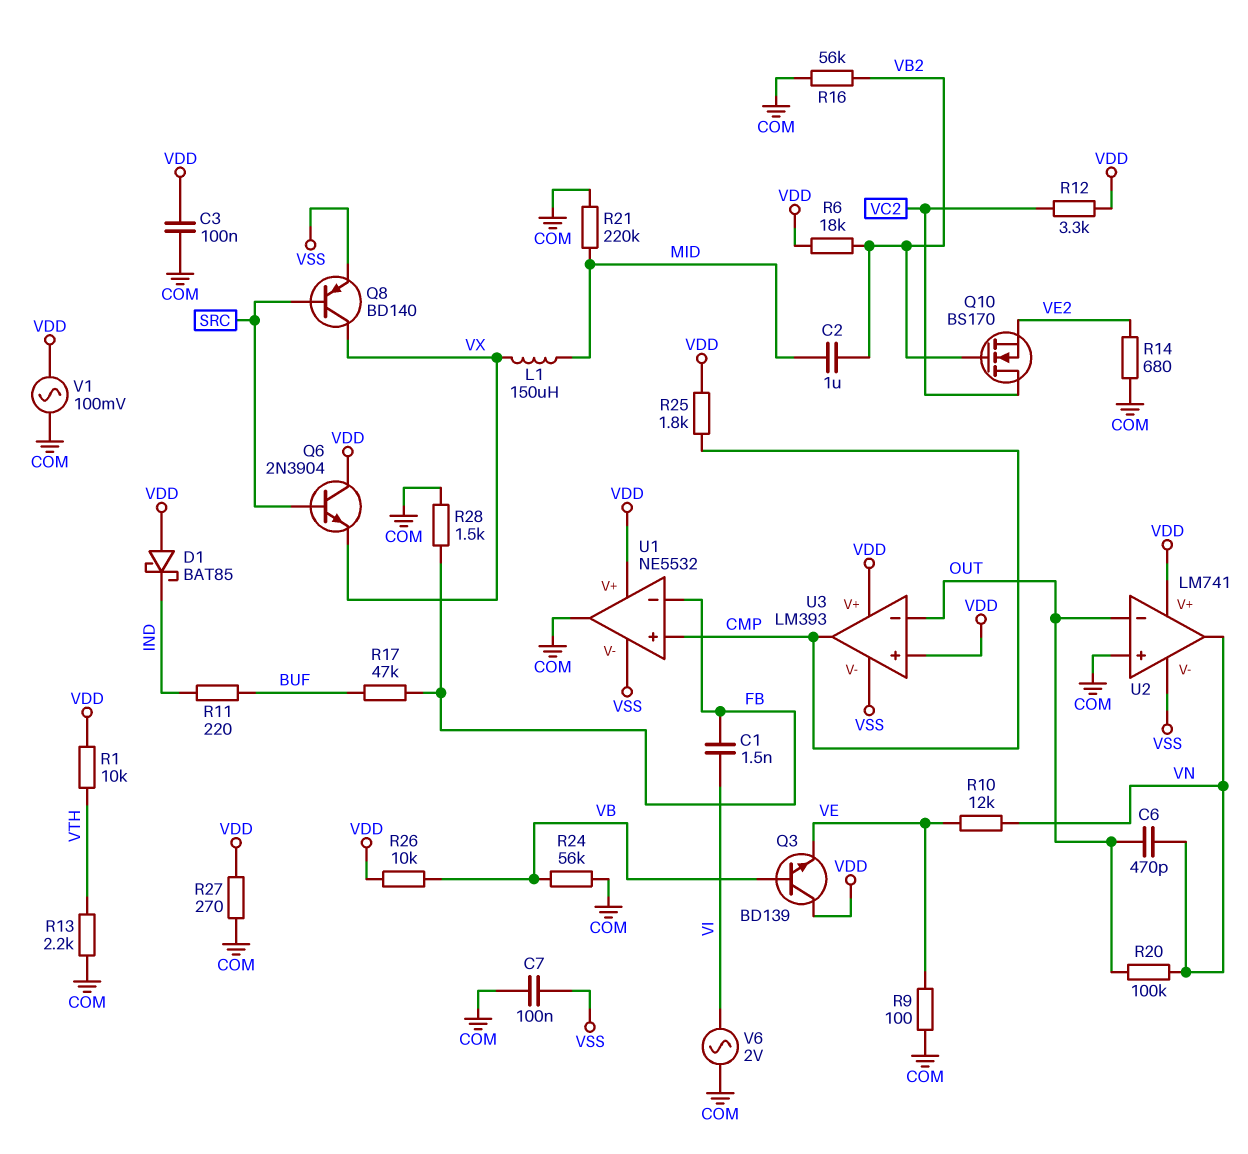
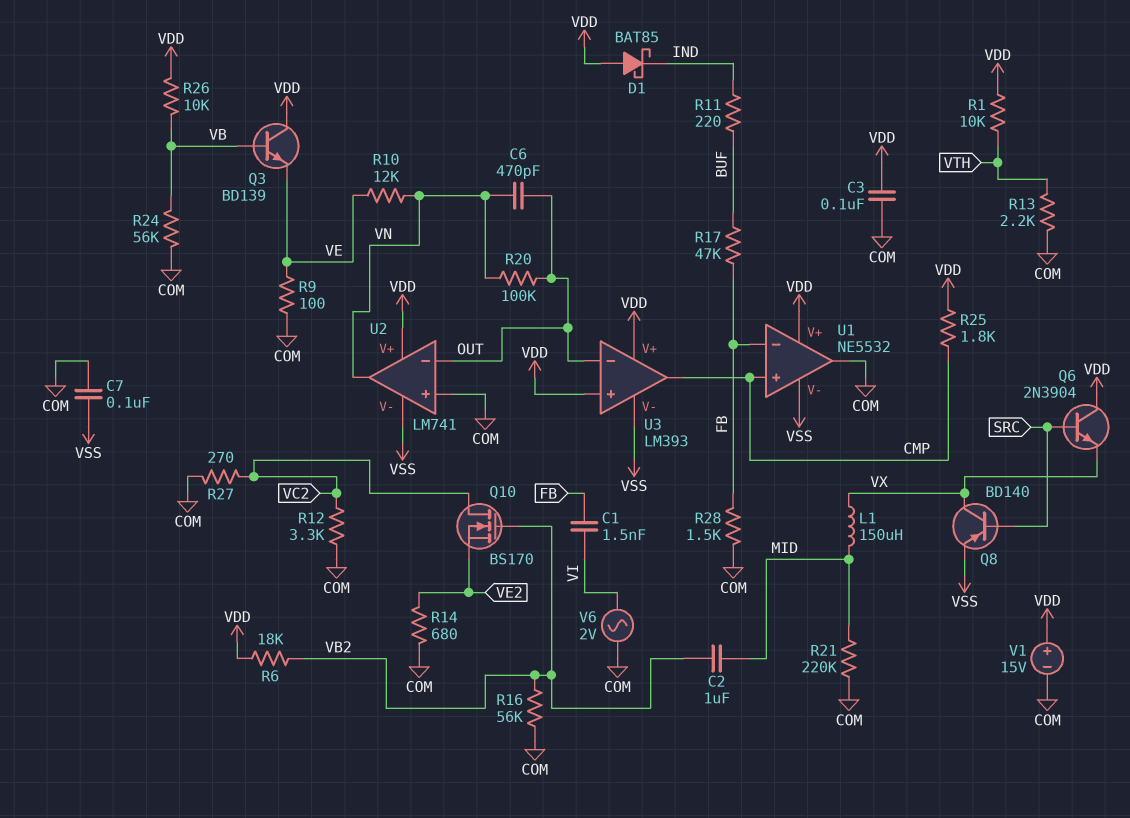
R12: 3.3k (VC2, VDD) -> 3.3k (COM, VC2)
R27: 270 (COM, VDD) -> 270 (COM, VC2)
V1: AC 100mV (COM, VDD) -> 15V (plus VDD, minus COM)

